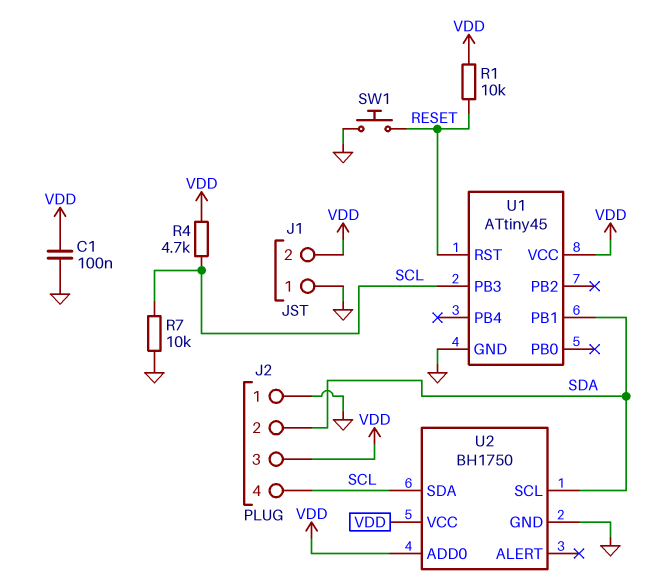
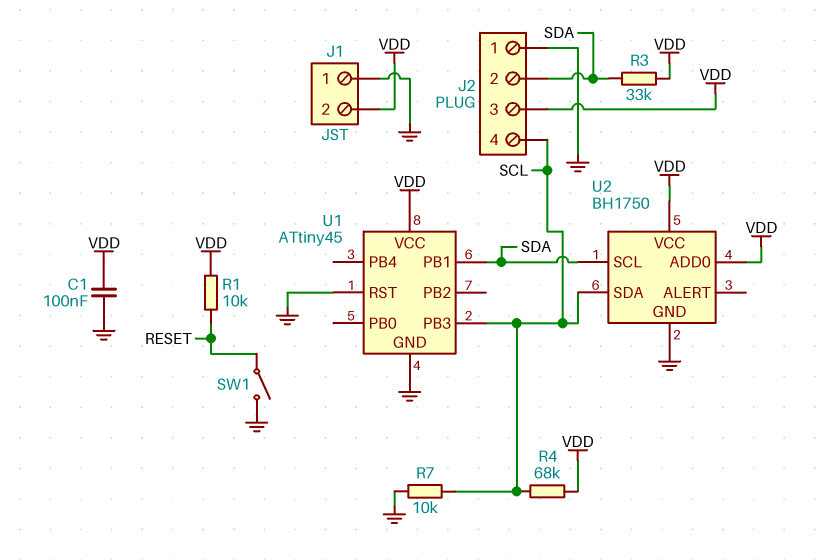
R3: none -> 33k (SDA, VDD)
R4: 4.7k (SCL, VDD) -> 68k (SCL, VDD)
SW1: button (GND, RESET) -> switch (GND, RESET)
U1 pin RST: RESET -> GND

